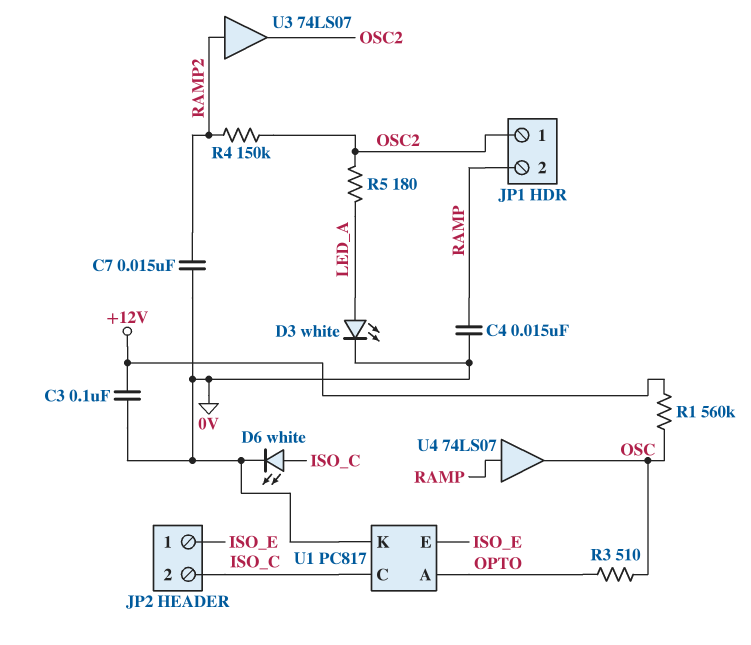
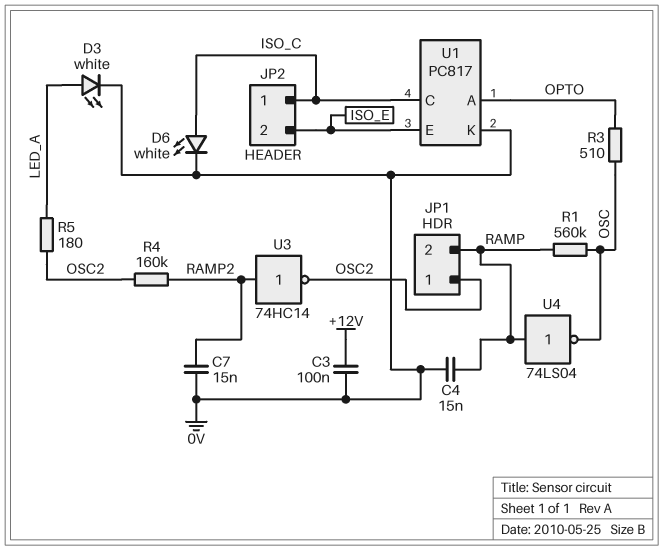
JP2 pin 1: ISO_E -> ISO_C
JP2 pin 2: ISO_C -> ISO_E
R1: 560k (+12V, OSC) -> 560k (OSC, RAMP)
R4: 150k (OSC2, RAMP2) -> 160k (OSC2, RAMP2)
U3: buffer 74LS07 (in RAMP2, out OSC2) -> NOT 74HC14 (in RAMP2, out OSC2)
U4: buffer 74LS07 (in RAMP, out OSC) -> NOT 74LS04 (in RAMP, out OSC)

